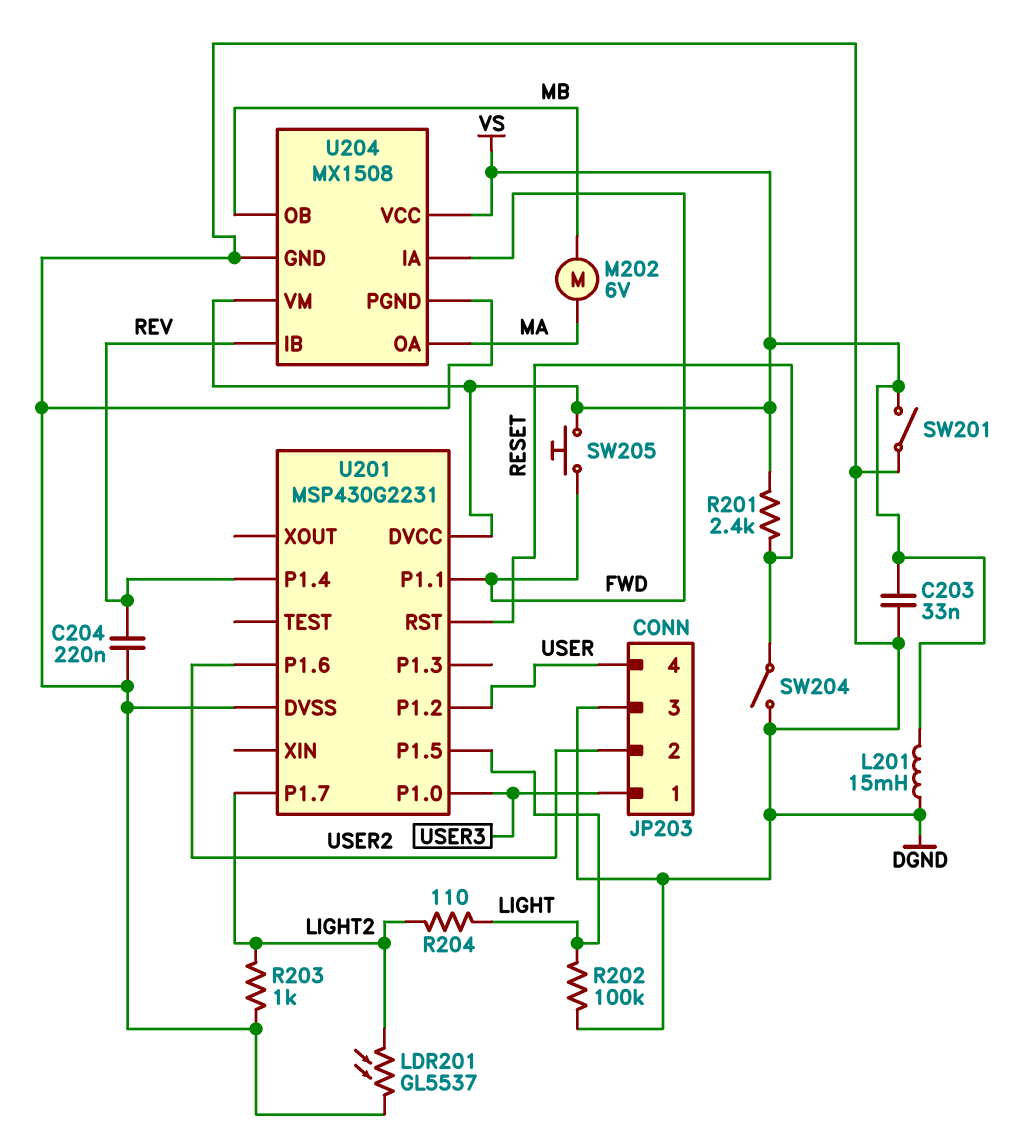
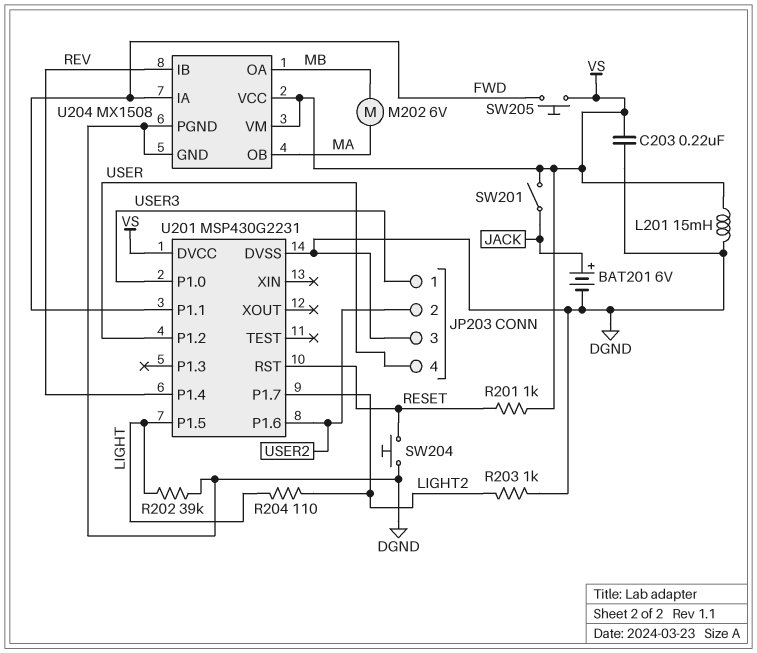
BAT201: none -> 6V (plus JACK, minus DGND)
C203: 33nF (DGND, VS) -> 220nF (DGND, VS)
C204: 220nF (DGND, REV) -> none
LDR201: GL5537 (DGND, LIGHT2) -> none
R201: 2.4k (RESET, VS) -> 1k (RESET, VS)
R202: 100k (DGND, LIGHT) -> 39k (DGND, LIGHT)
SW201: switch (DGND, VS) -> switch (JACK, VS)
SW204: switch (DGND, RESET) -> button (DGND, RESET)
U204 pin OA: MA -> MB
U204 pin OB: MB -> MA

